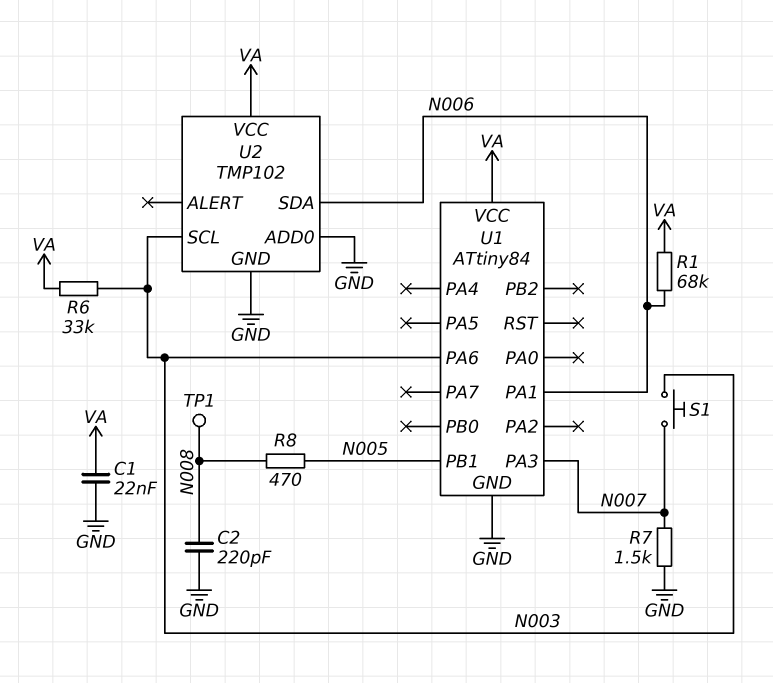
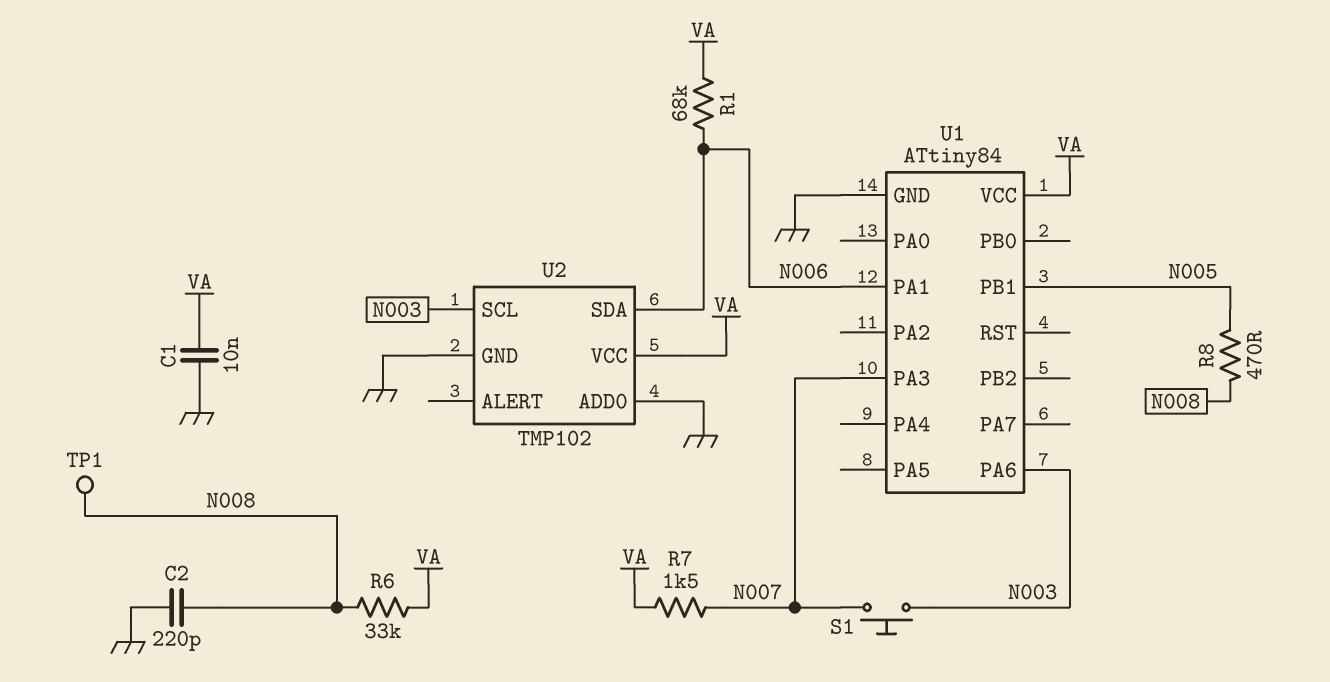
C1: 22nF (GND, VA) -> 10nF (GND, VA)
R6: 33k (N003, VA) -> 33k (N008, VA)
R7: 1.5k (GND, N007) -> 1.5k (N007, VA)

